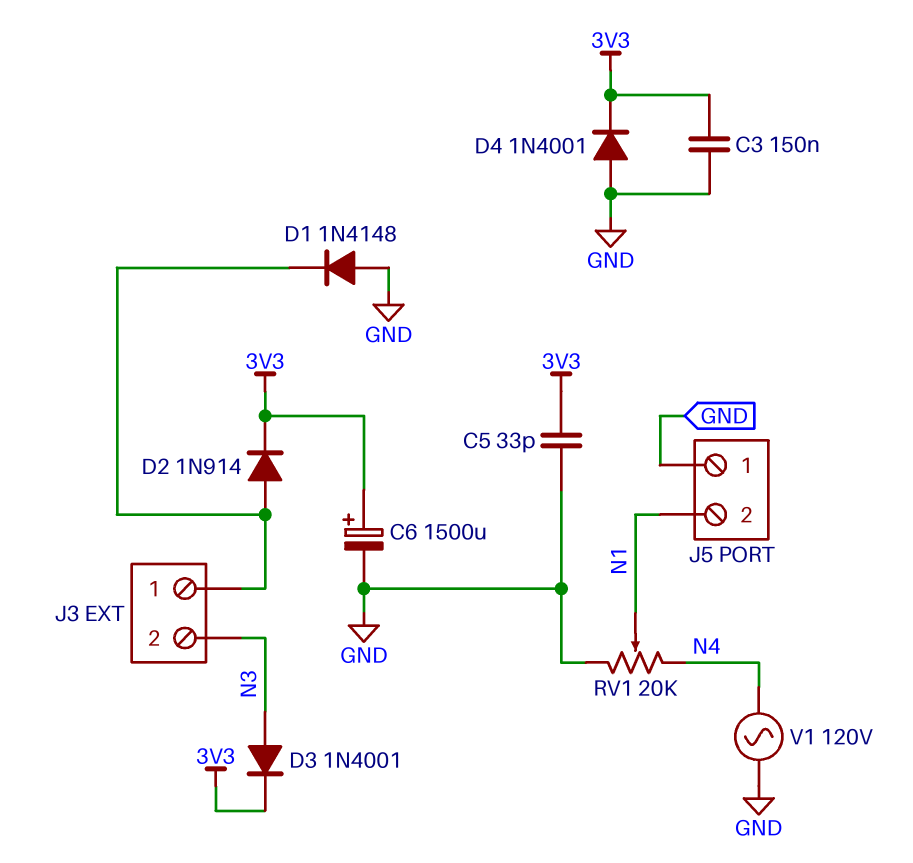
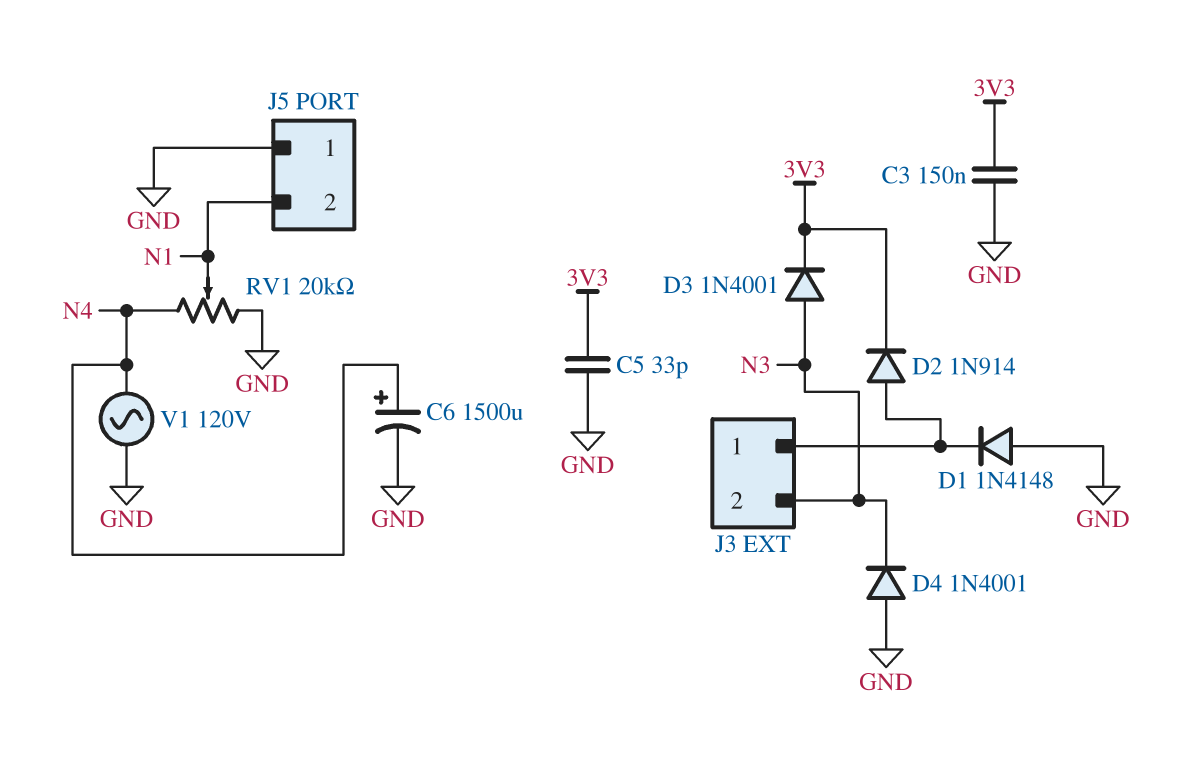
C6: 1500uF (plus 3V3, minus GND) -> 1500uF (plus N4, minus GND)
D4: diode 1N4001 (A GND, K 3V3) -> diode 1N4001 (A GND, K N3)

